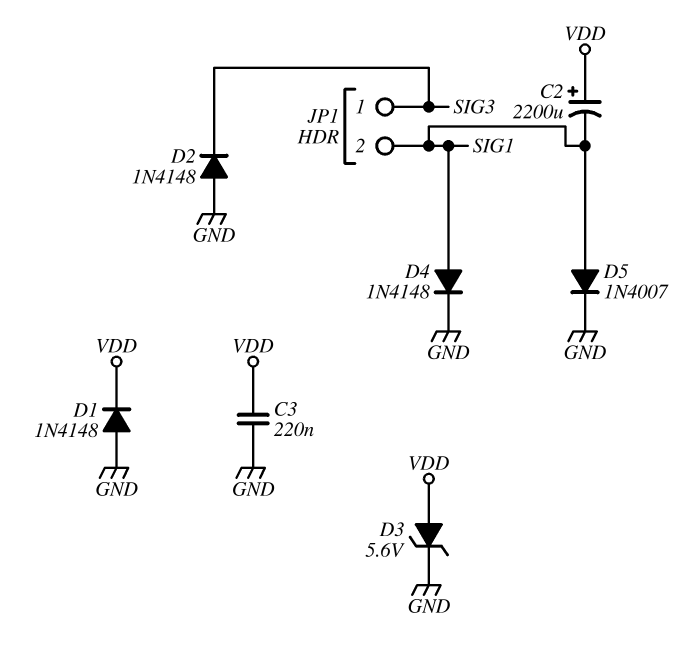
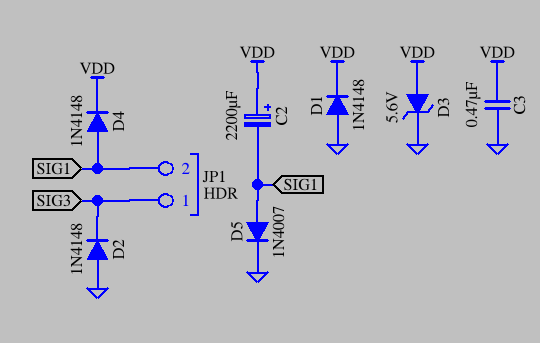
C3: 220nF (GND, VDD) -> 470nF (GND, VDD)
D4: diode 1N4148 (A SIG1, K GND) -> diode 1N4148 (A SIG1, K VDD)

